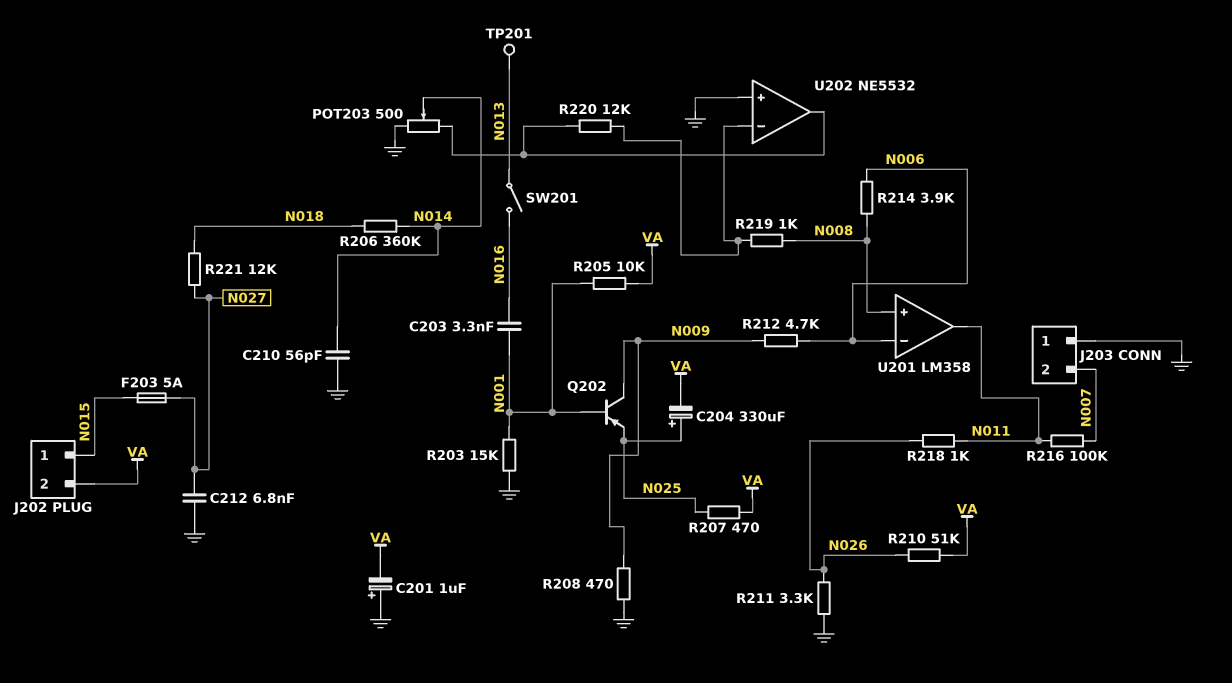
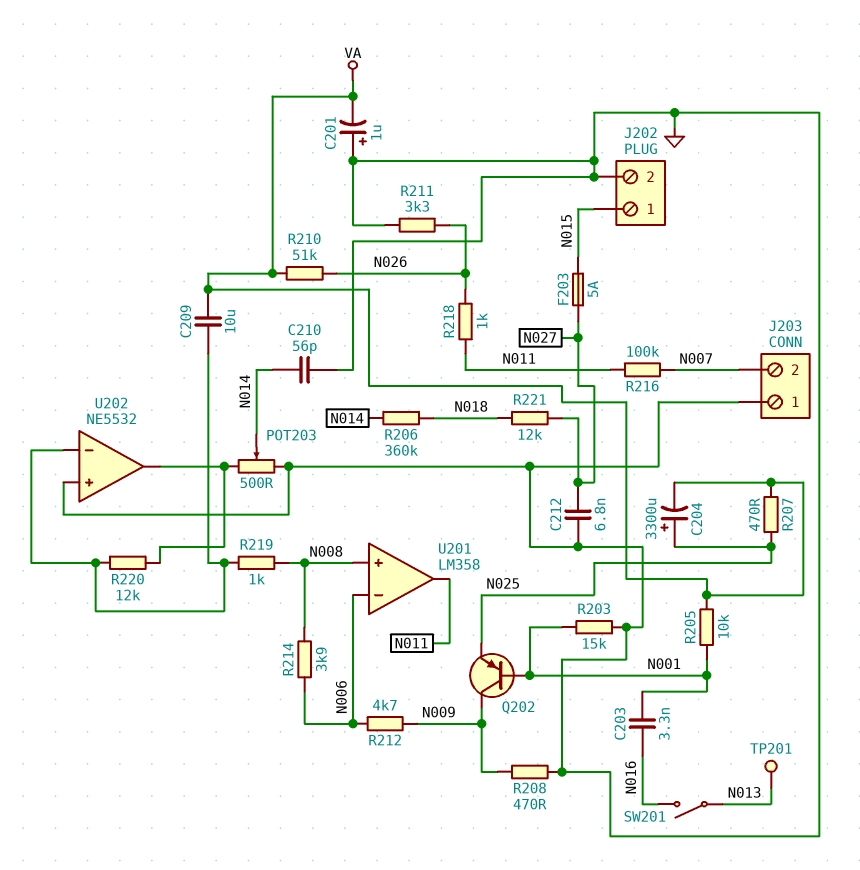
C204: 330uF (plus N025, minus VA) -> 3300uF (plus N025, minus VA)
C209: none -> 10uF (U202/in-, VA)
J202 pin 2: VA -> GND

